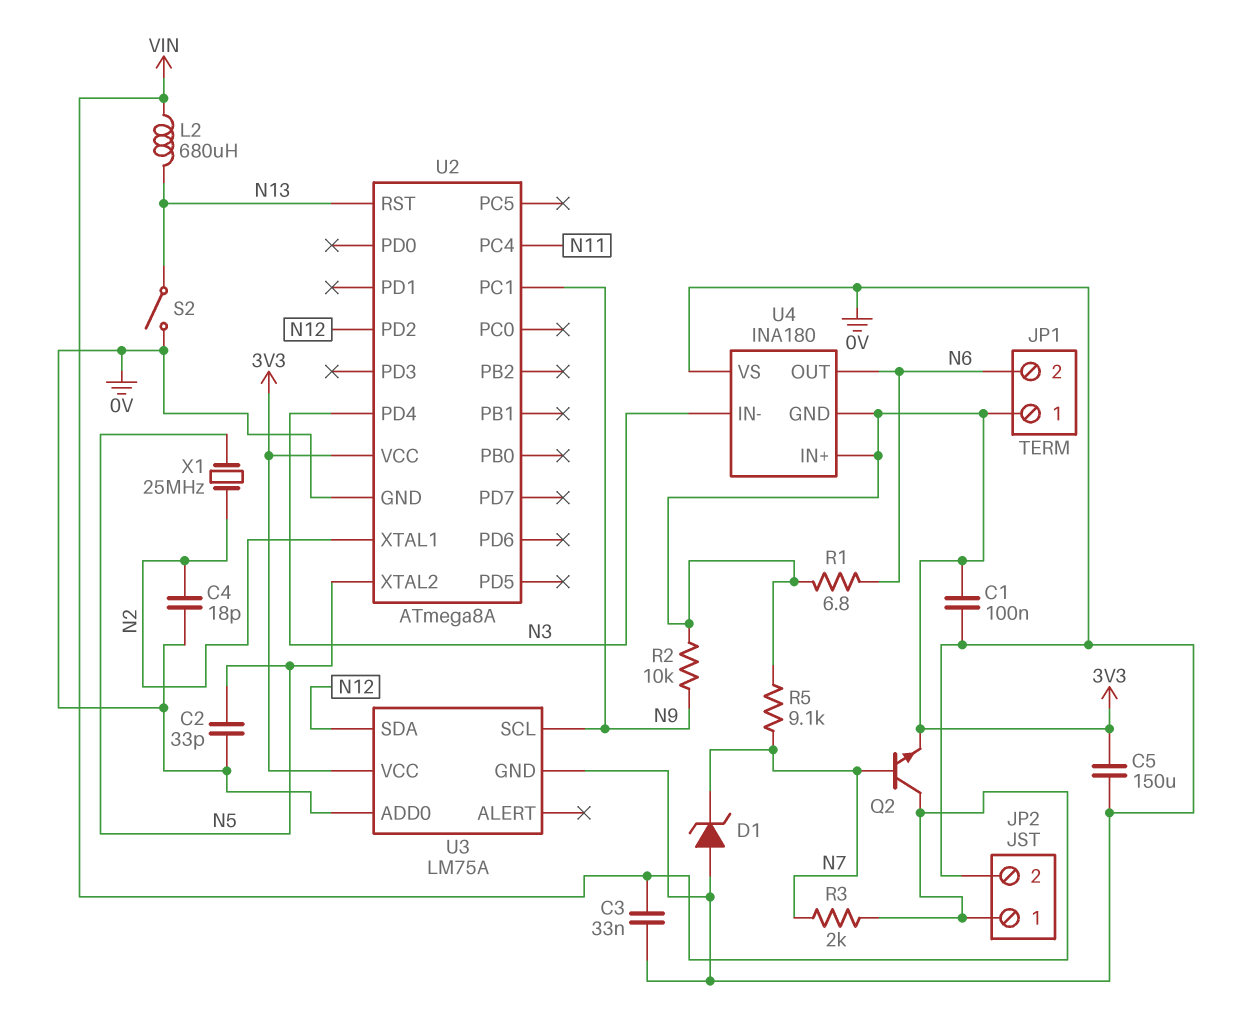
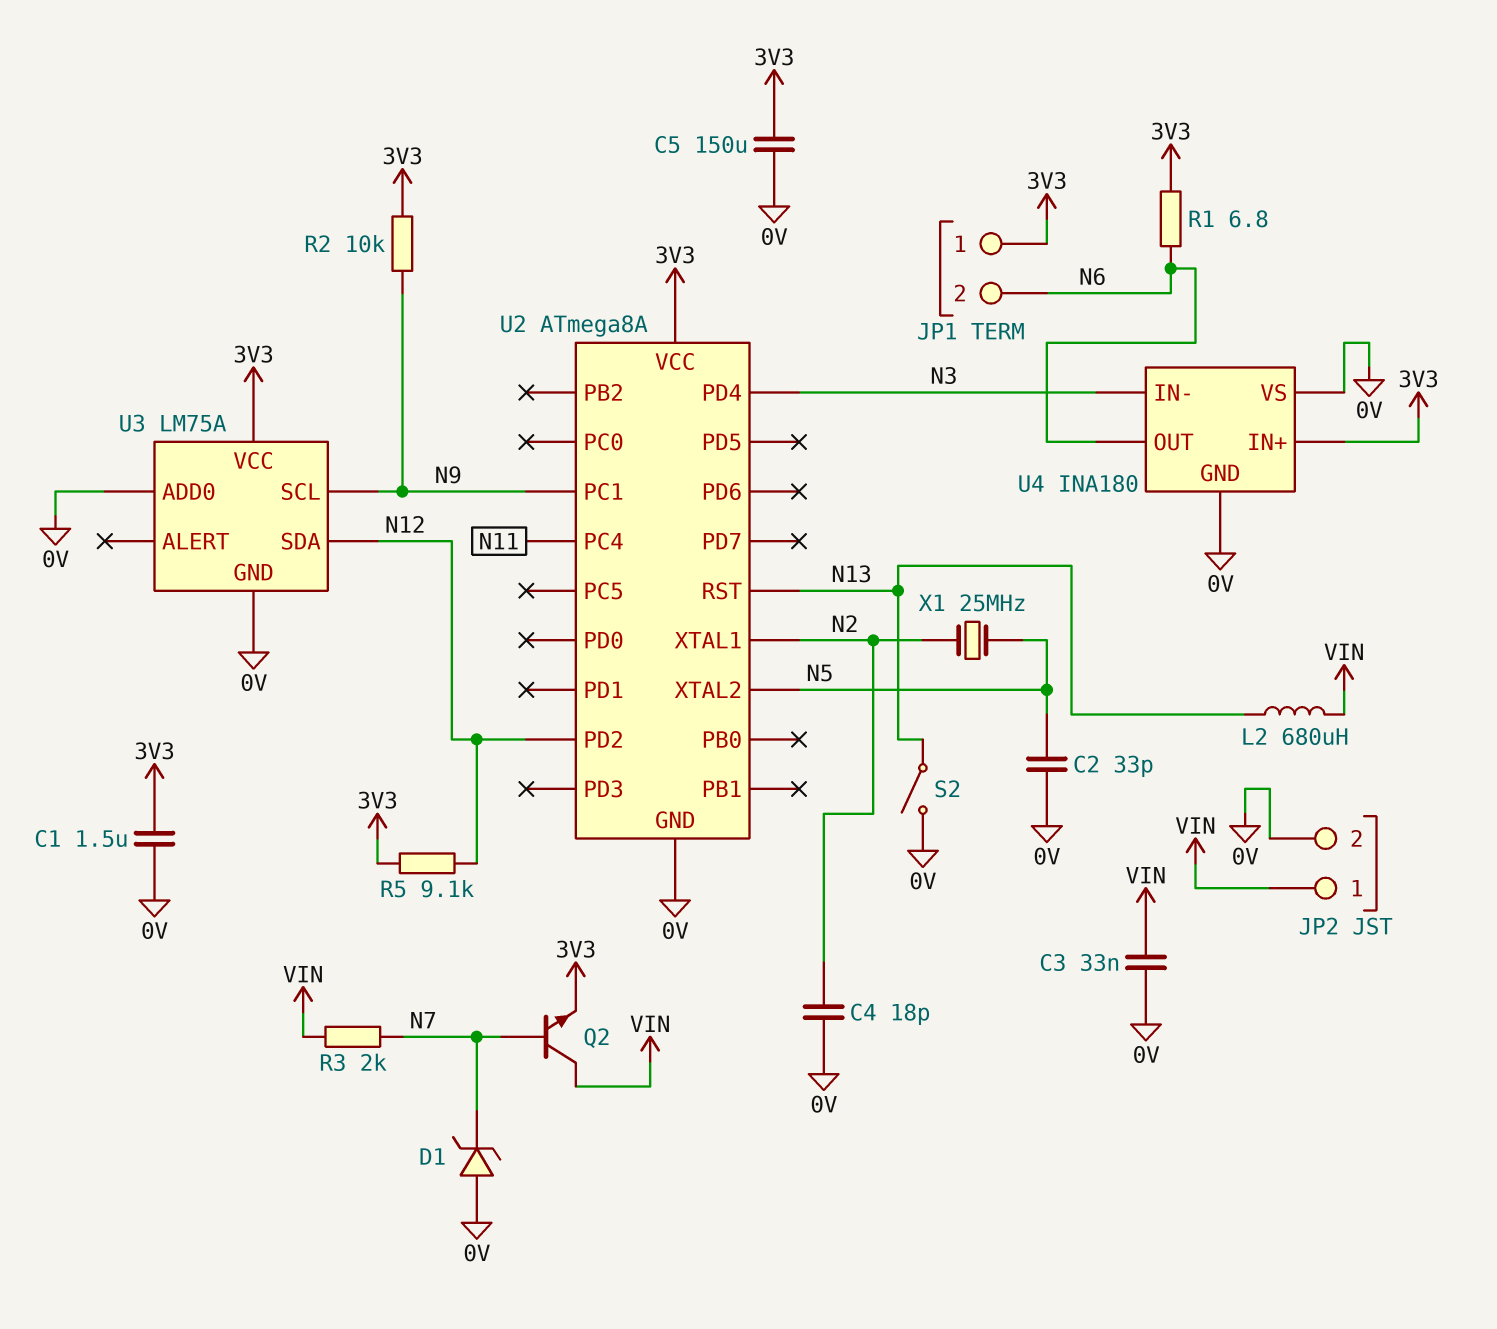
C1: 100nF (0V, 3V3) -> 1.5uF (0V, 3V3)
R5: 9.1k (3V3, N7) -> 9.1k (3V3, N12)
U4 pin GND: 3V3 -> 0V

